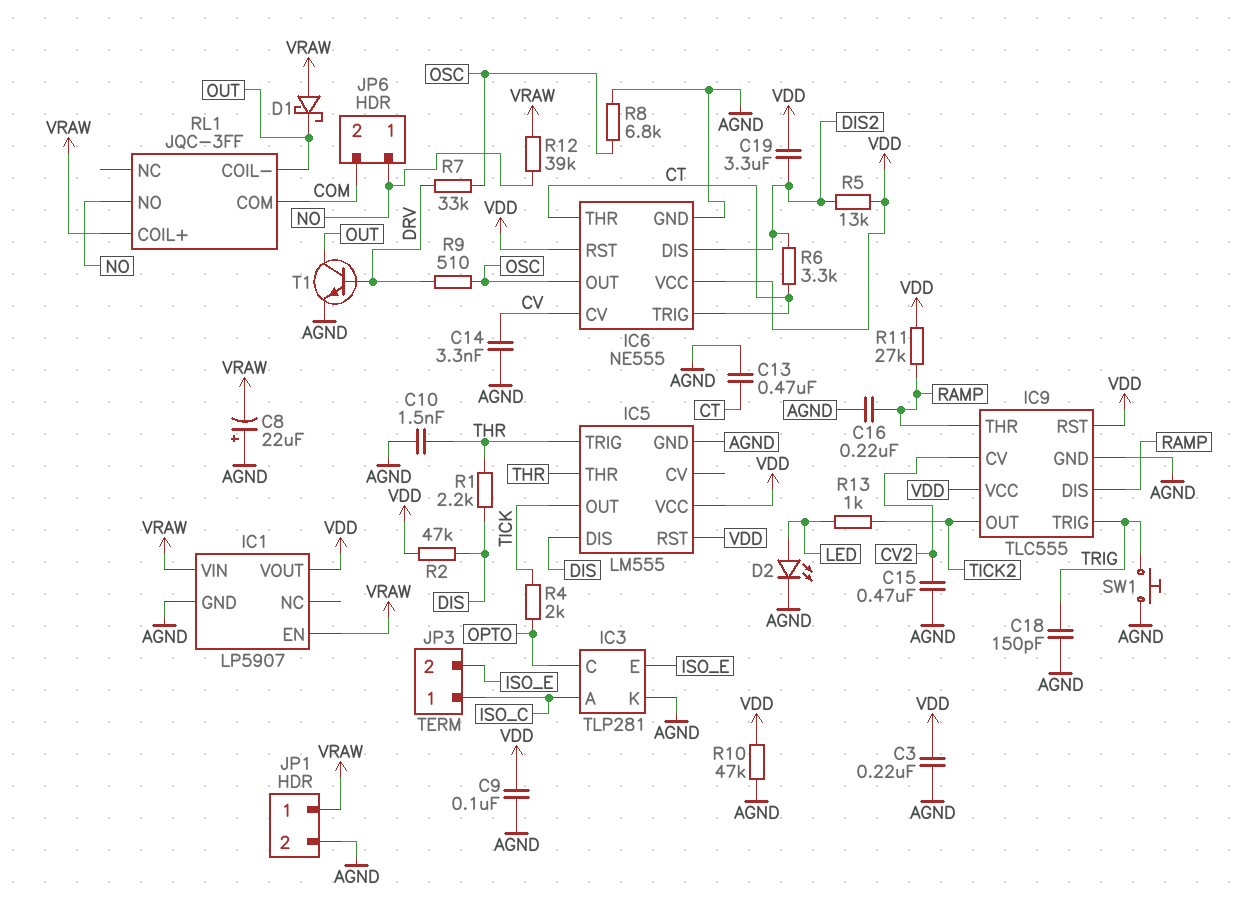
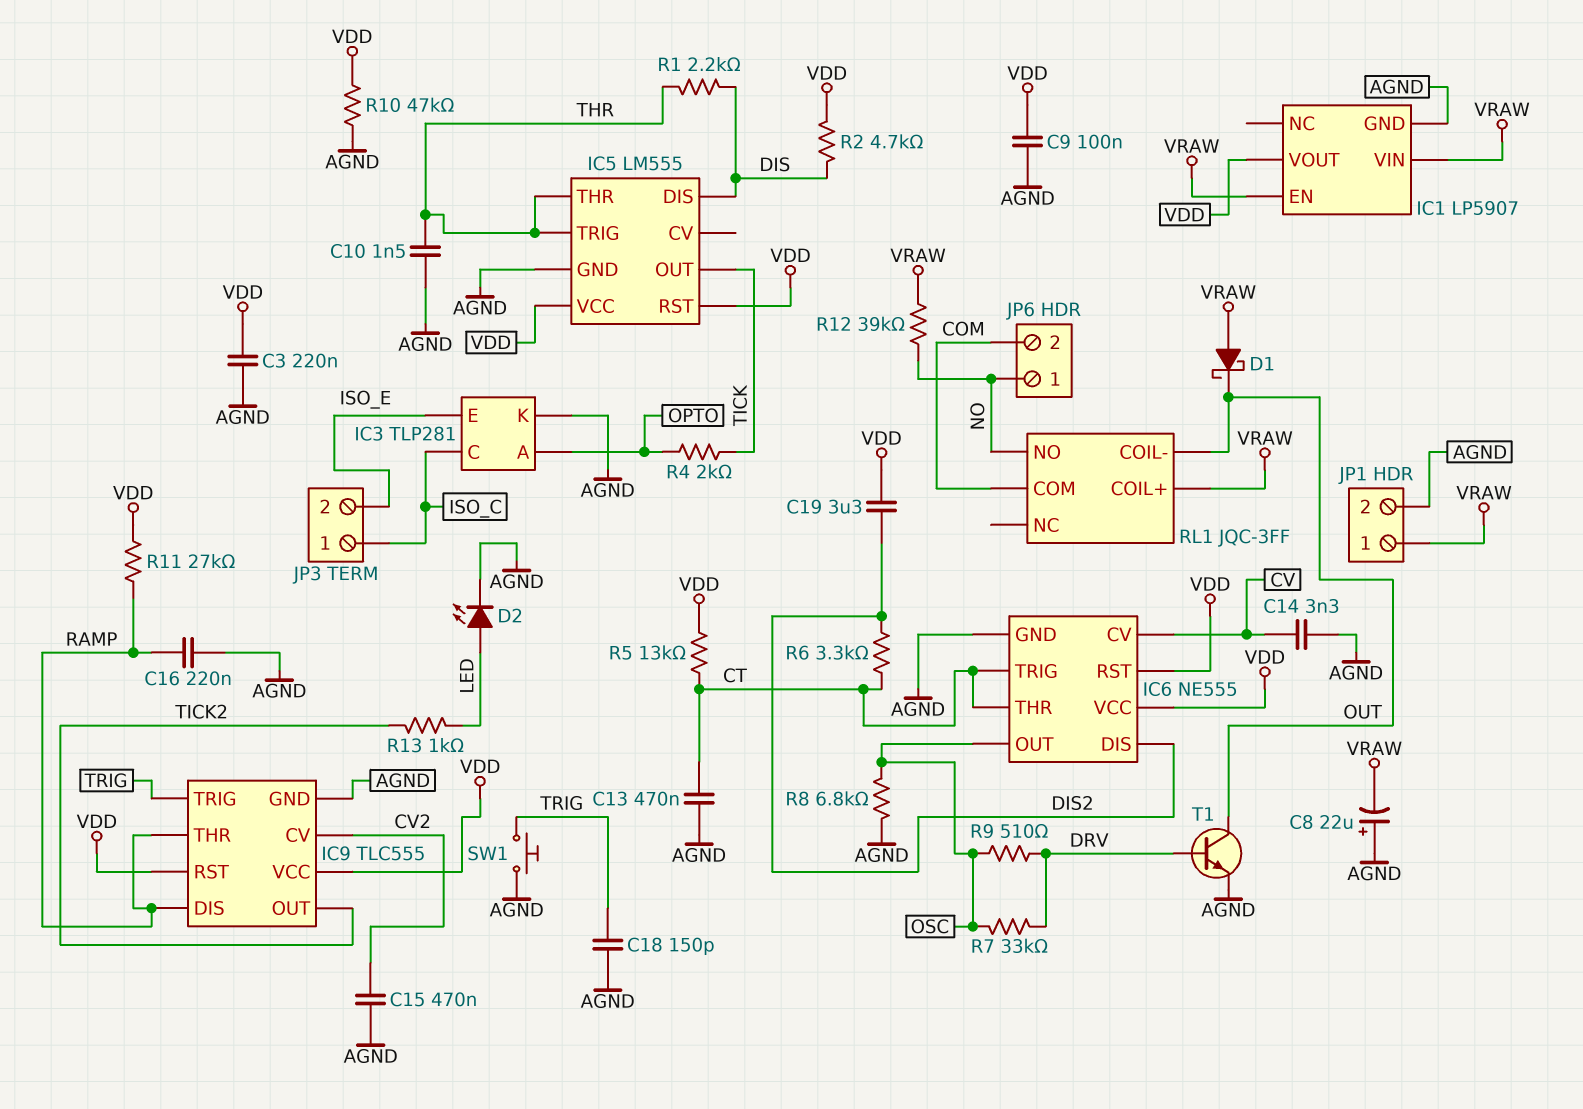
IC3 pin A: ISO_C -> OPTO
IC3 pin C: OPTO -> ISO_C
R2: 47k (DIS, VDD) -> 4.7k (DIS, VDD)
R5: 13k (DIS2, VDD) -> 13k (CT, VDD)

